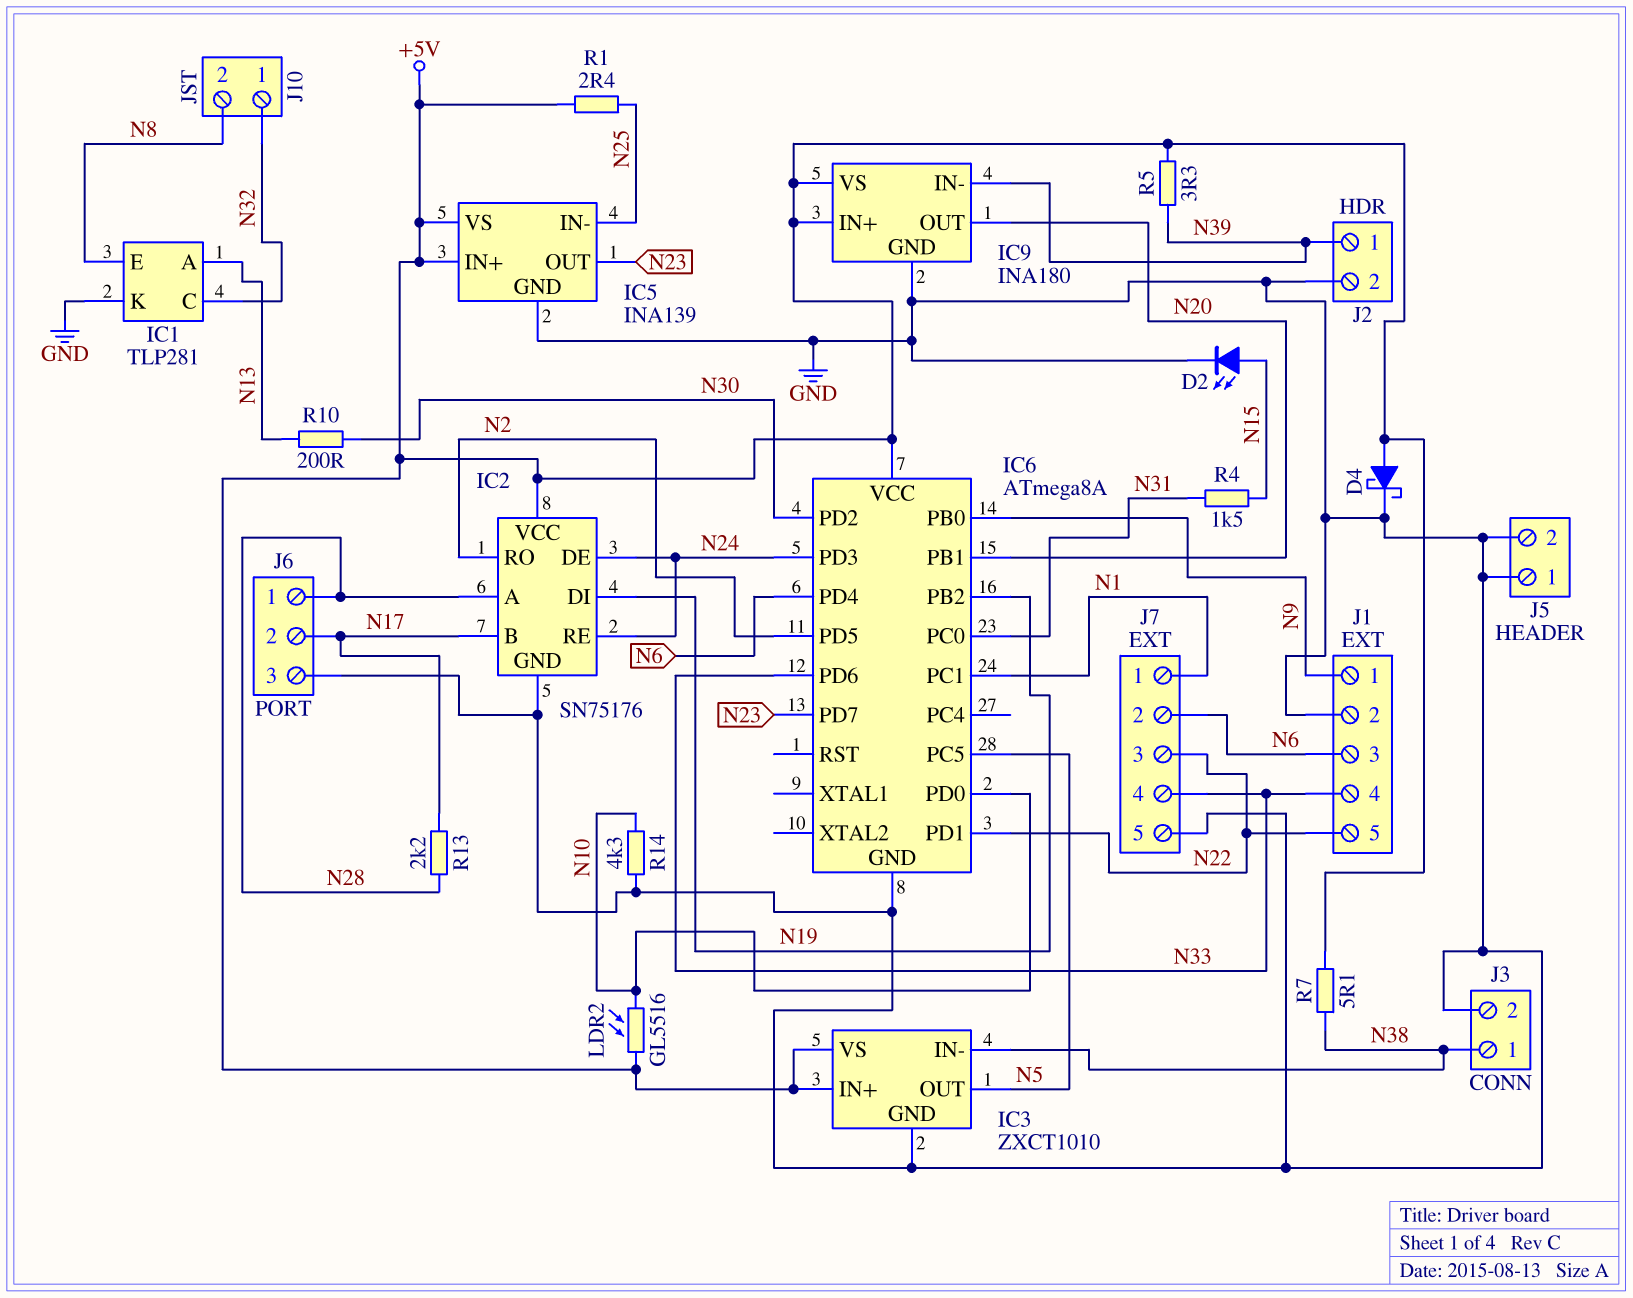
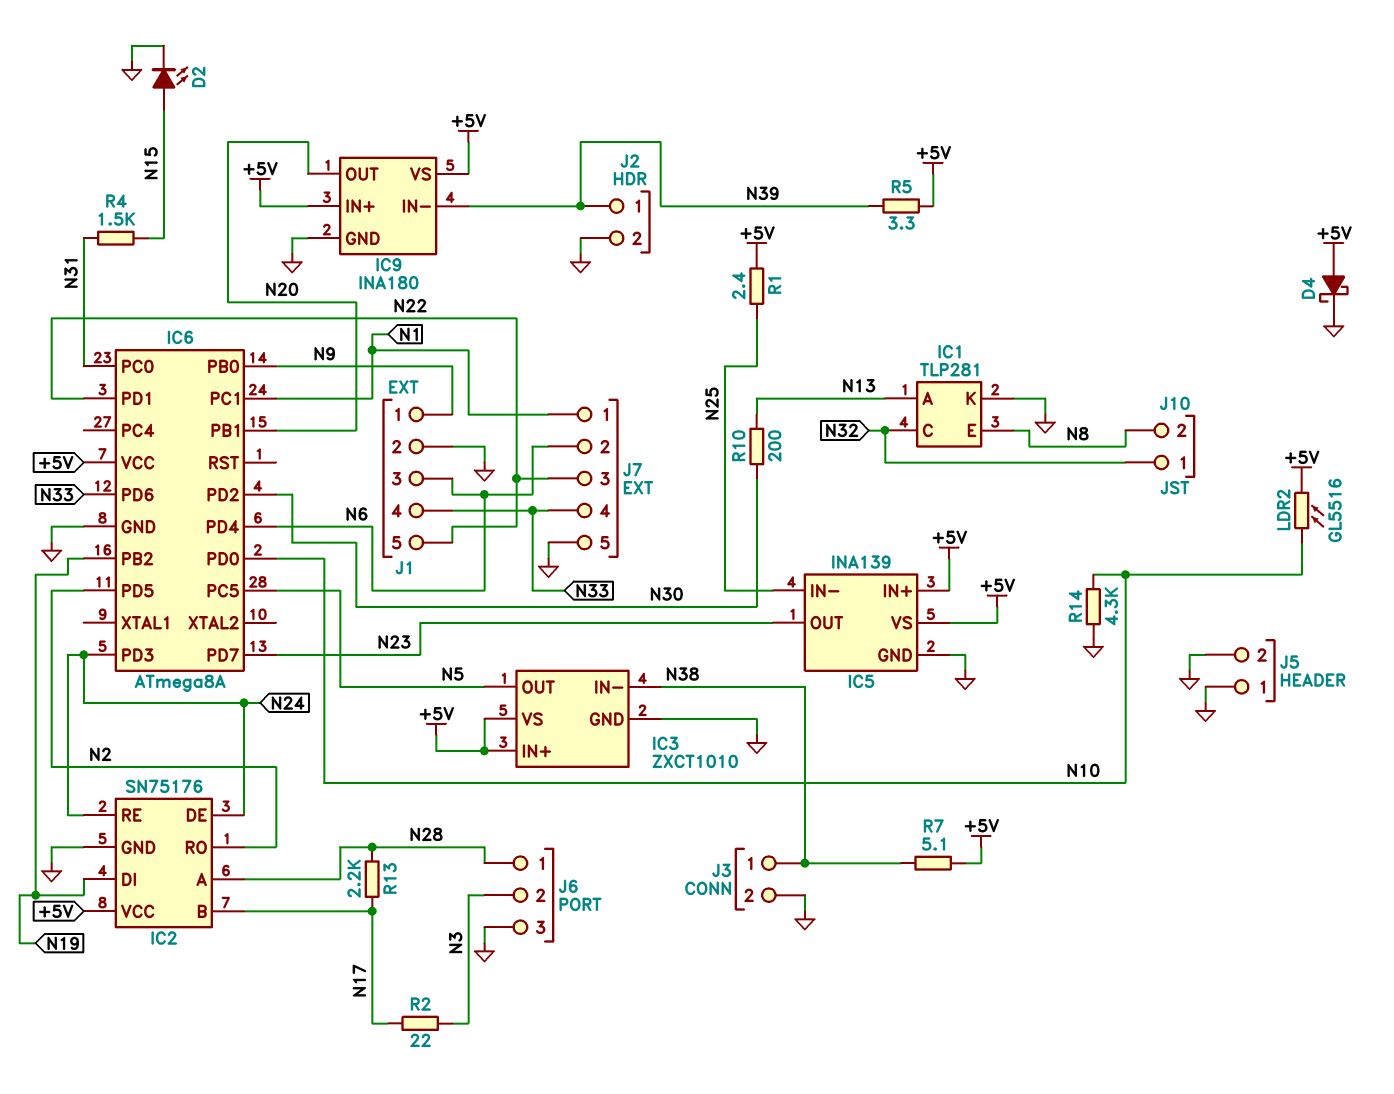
J6 pin 2: N17 -> N3
R2: none -> 22 (N3, N17)

